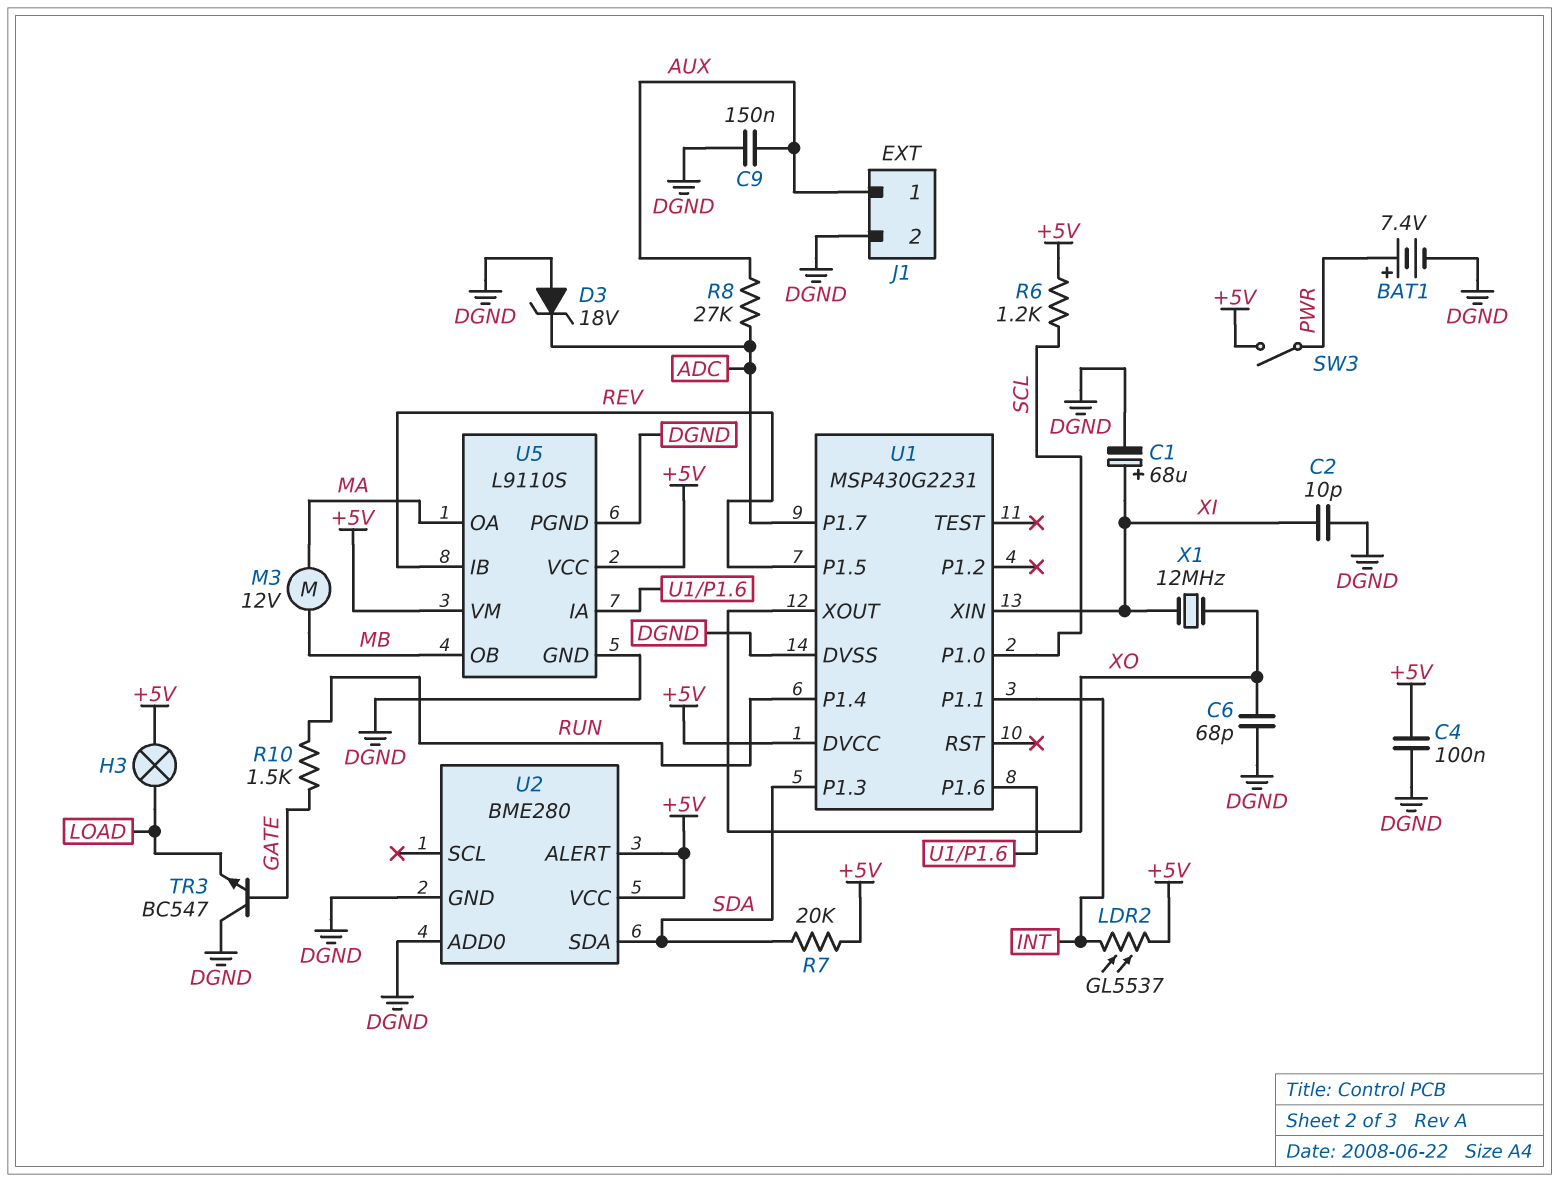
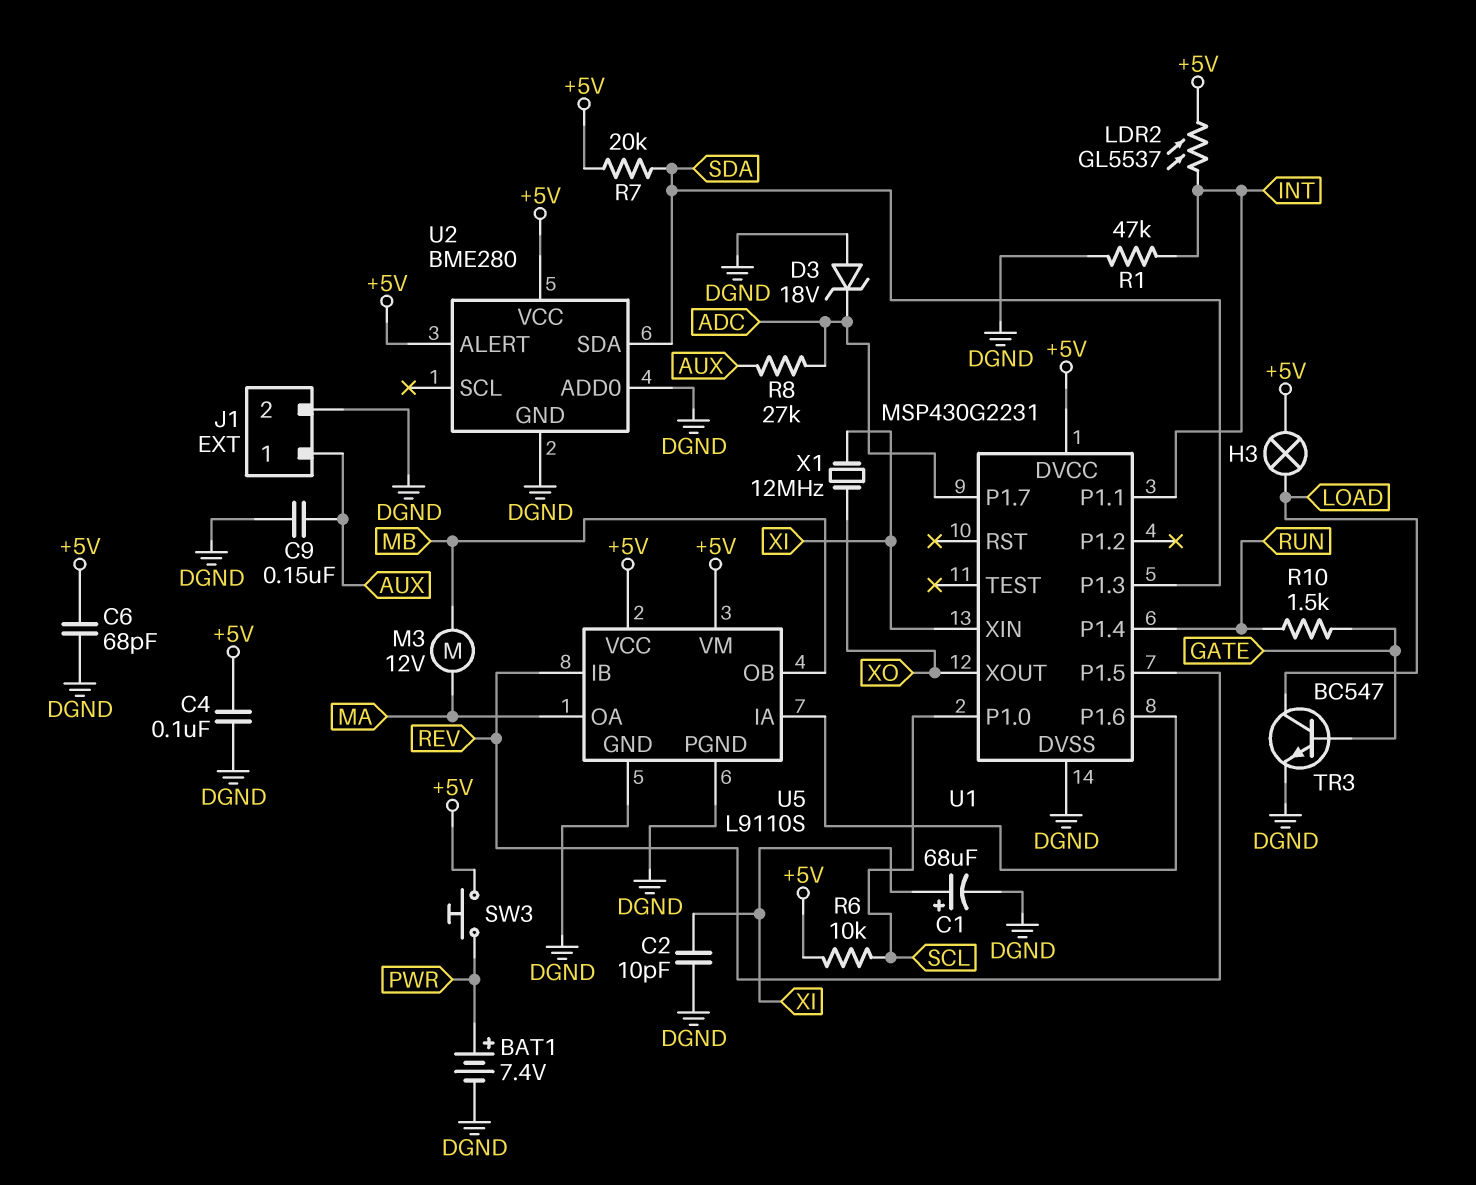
C6: 68pF (DGND, XO) -> 68pF (+5V, DGND)
R1: none -> 47k (DGND, INT)
R6: 1.2k (+5V, SCL) -> 10k (+5V, SCL)
SW3: switch (+5V, PWR) -> button (+5V, PWR)
TR3: NPN BC547 (B GATE, C DGND, E LOAD) -> NPN BC547 (B GATE, C LOAD, E DGND)

